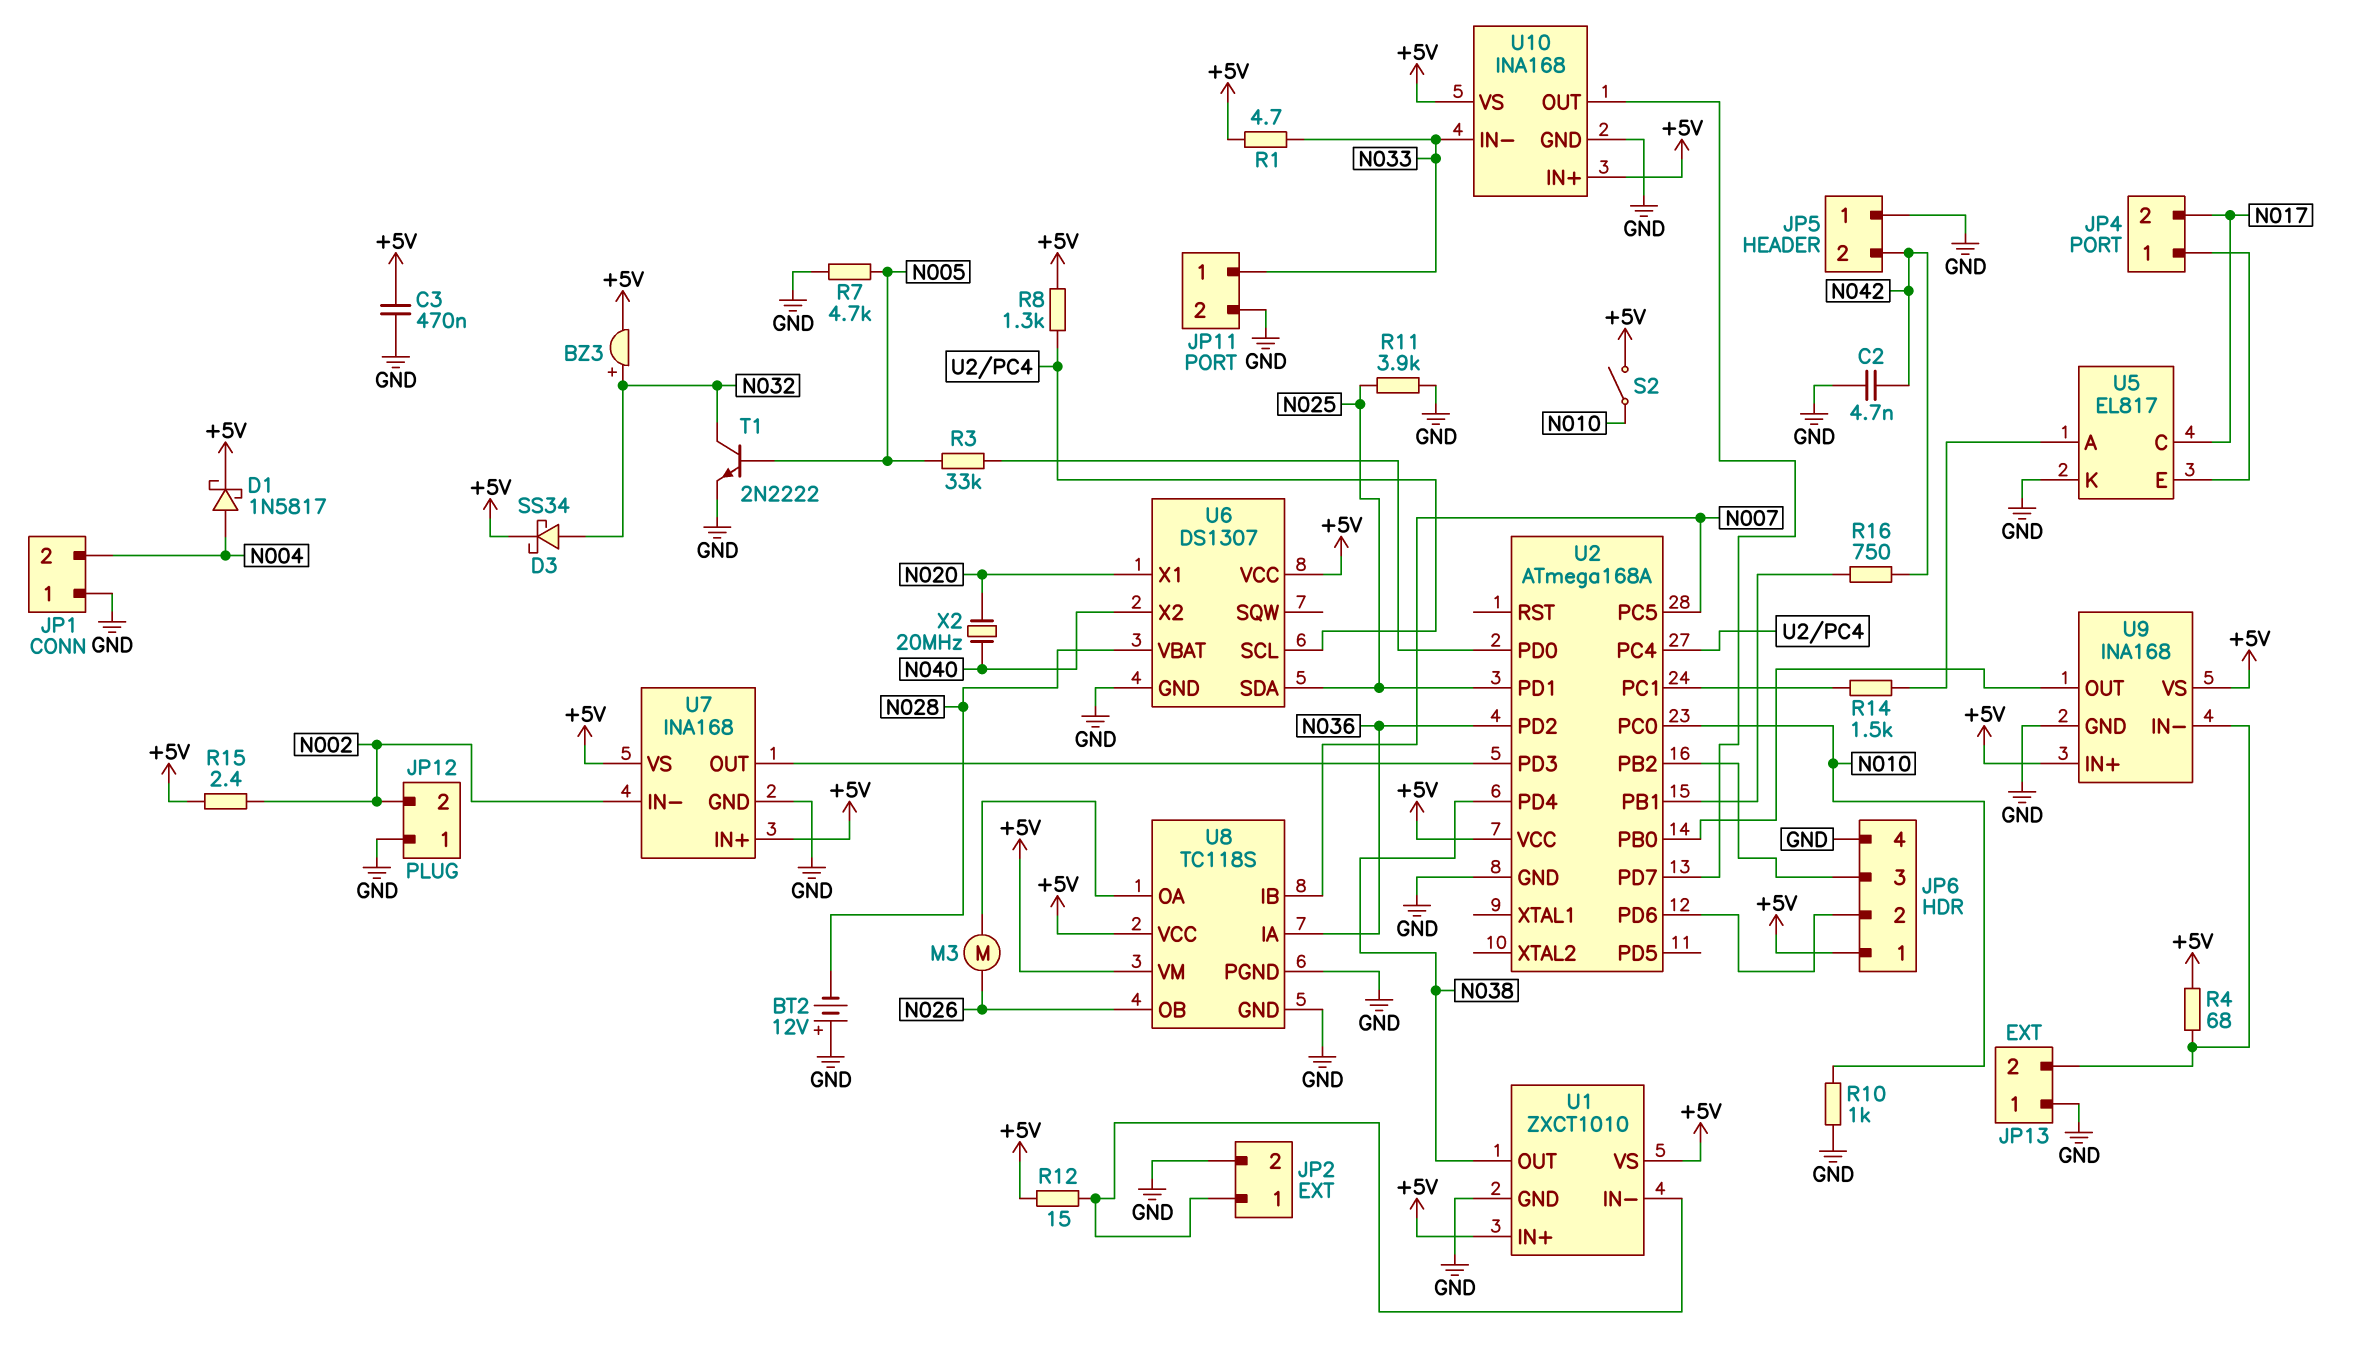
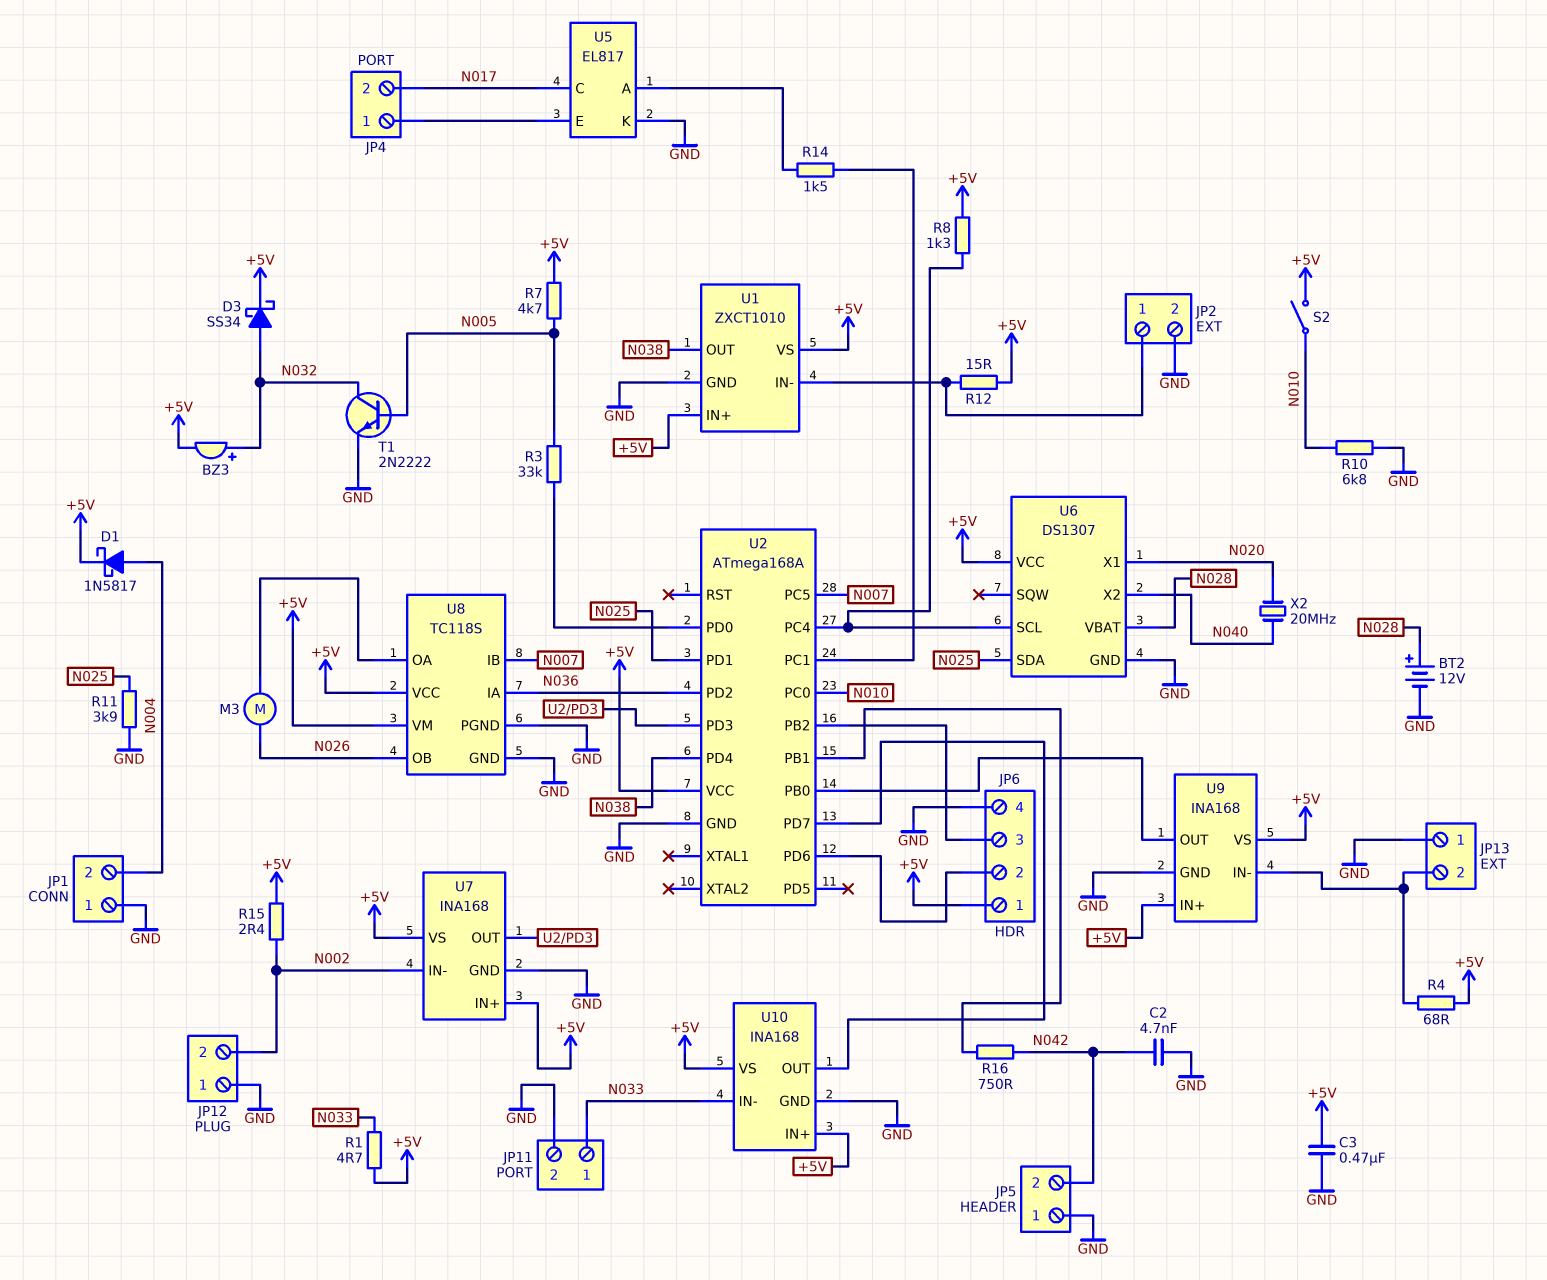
BT2: 12V (plus GND, minus N028) -> 12V (plus N028, minus GND)
R7: 4.7k (GND, N005) -> 4.7k (+5V, N005)
R10: 1k (GND, N010) -> 6.8k (GND, N010)

